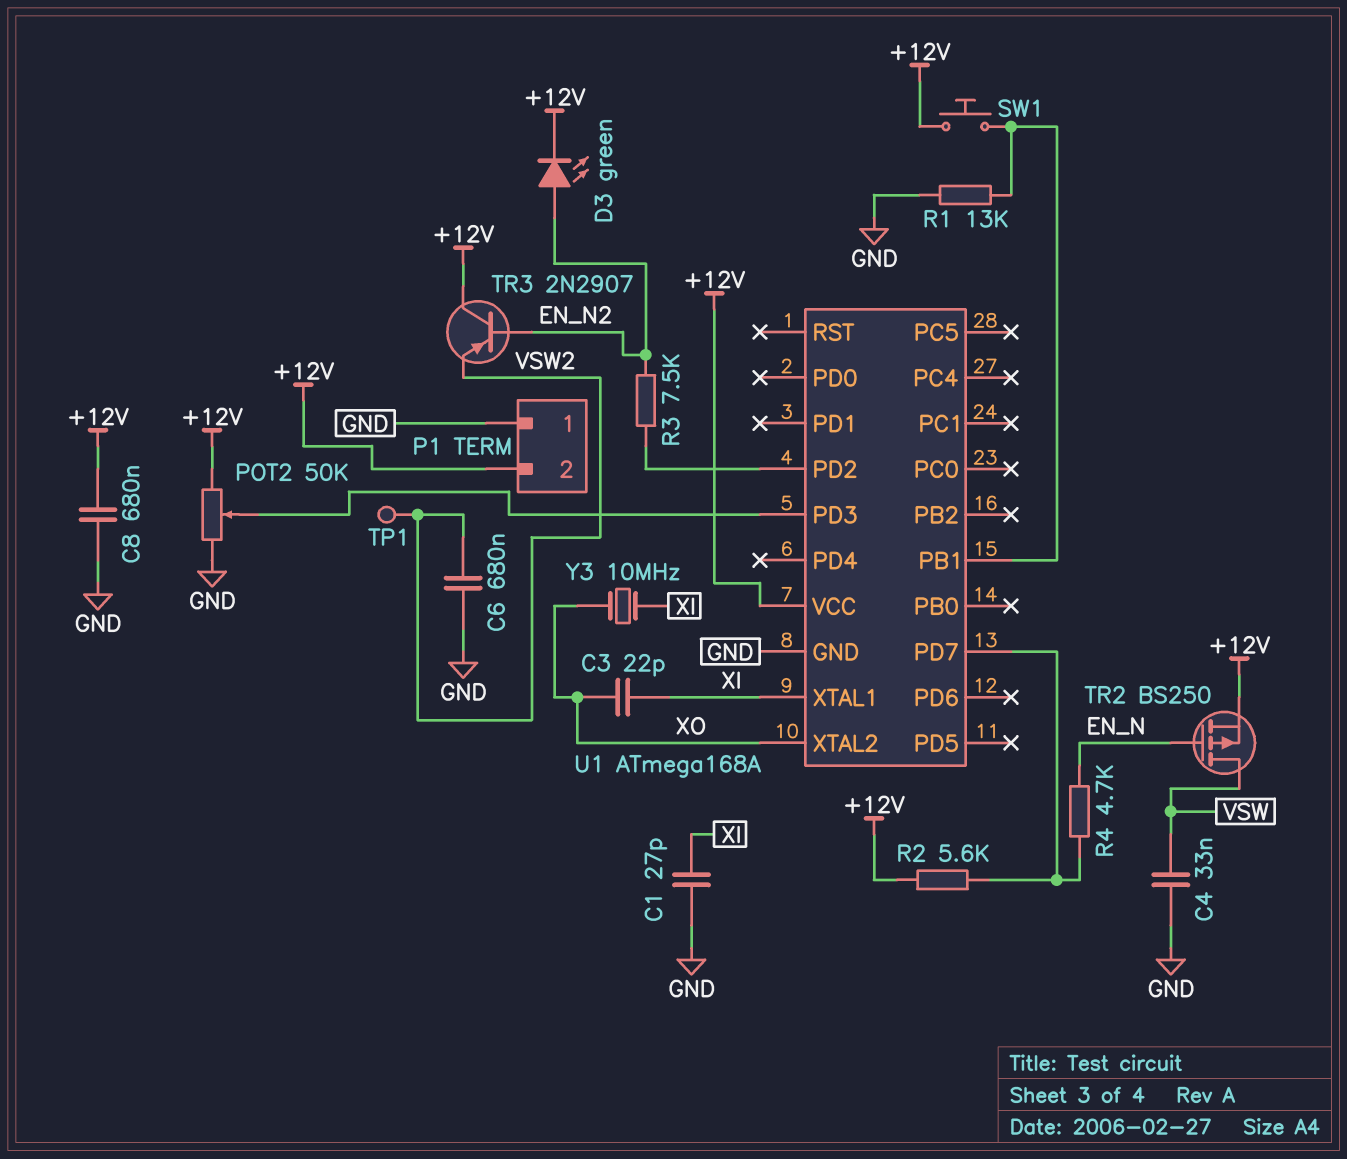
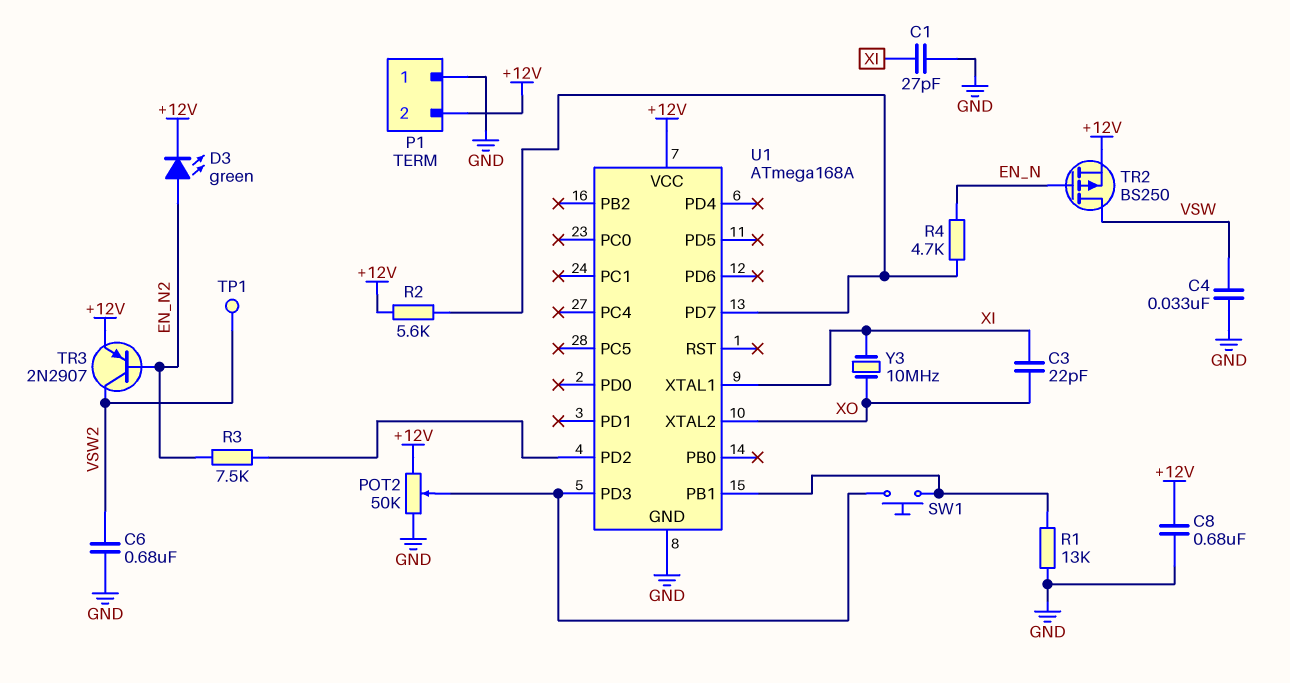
SW1: button (+12V, U1/PB1) -> button (U1/PB1, U1/PD3)
TR3: PNP 2N2907 (B EN_N2, C +12V, E VSW2) -> PNP 2N2907 (B EN_N2, C VSW2, E +12V)

